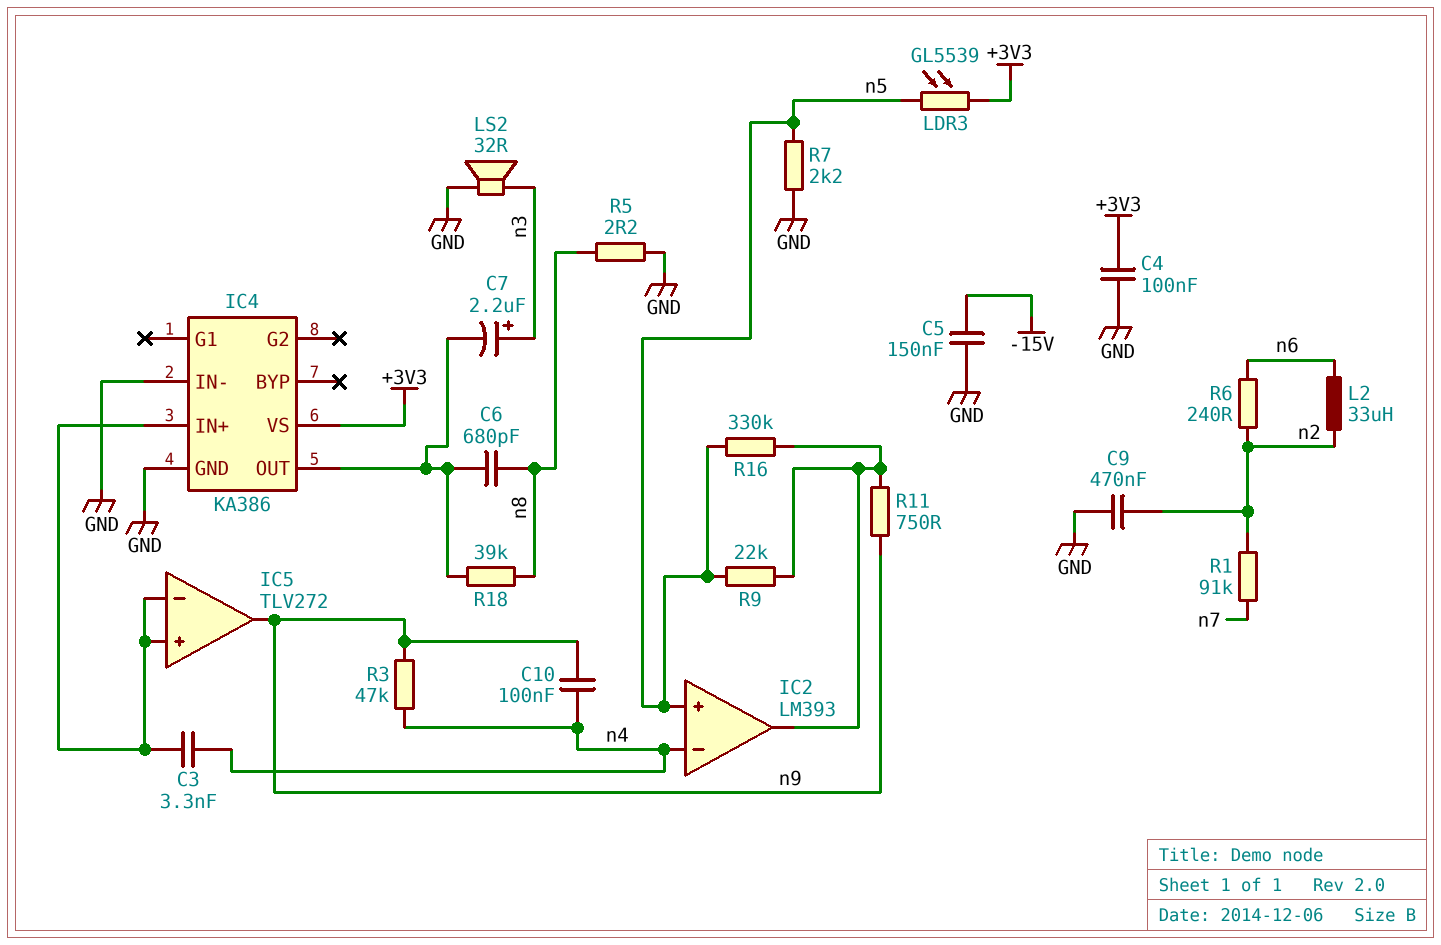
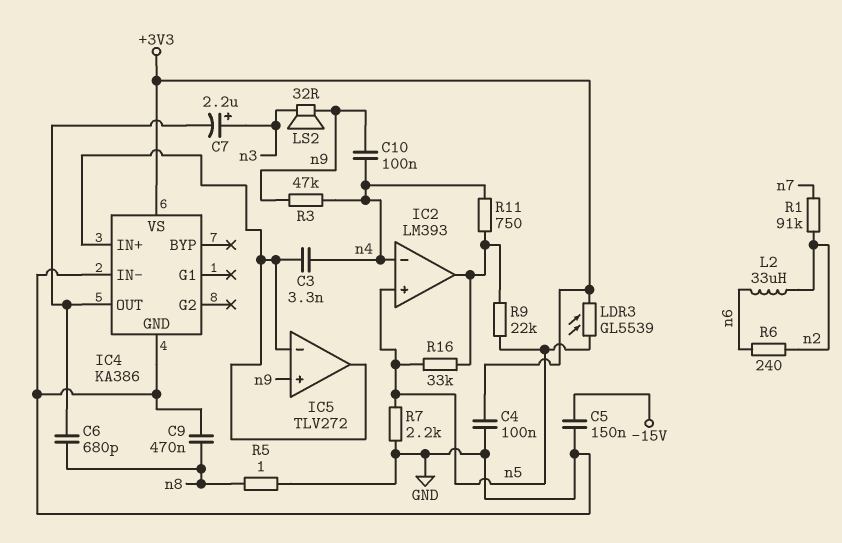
C9: 470nF (GND, n2) -> 470nF (GND, n8)
IC5 pin in+: IC4/IN+ -> n9
IC5 pin out: n9 -> IC4/IN+
LS2: speaker 32R (GND, n3) -> speaker 32R (n3, n9)
R5: 2.2 (GND, n8) -> 1 (GND, n8)
R11: 750 (IC2/out, n9) -> 750 (IC2/out, n4)
R16: 330k (IC2/out, n5) -> 33k (IC2/out, n5)
R18: 39k (IC4/OUT, n8) -> none

